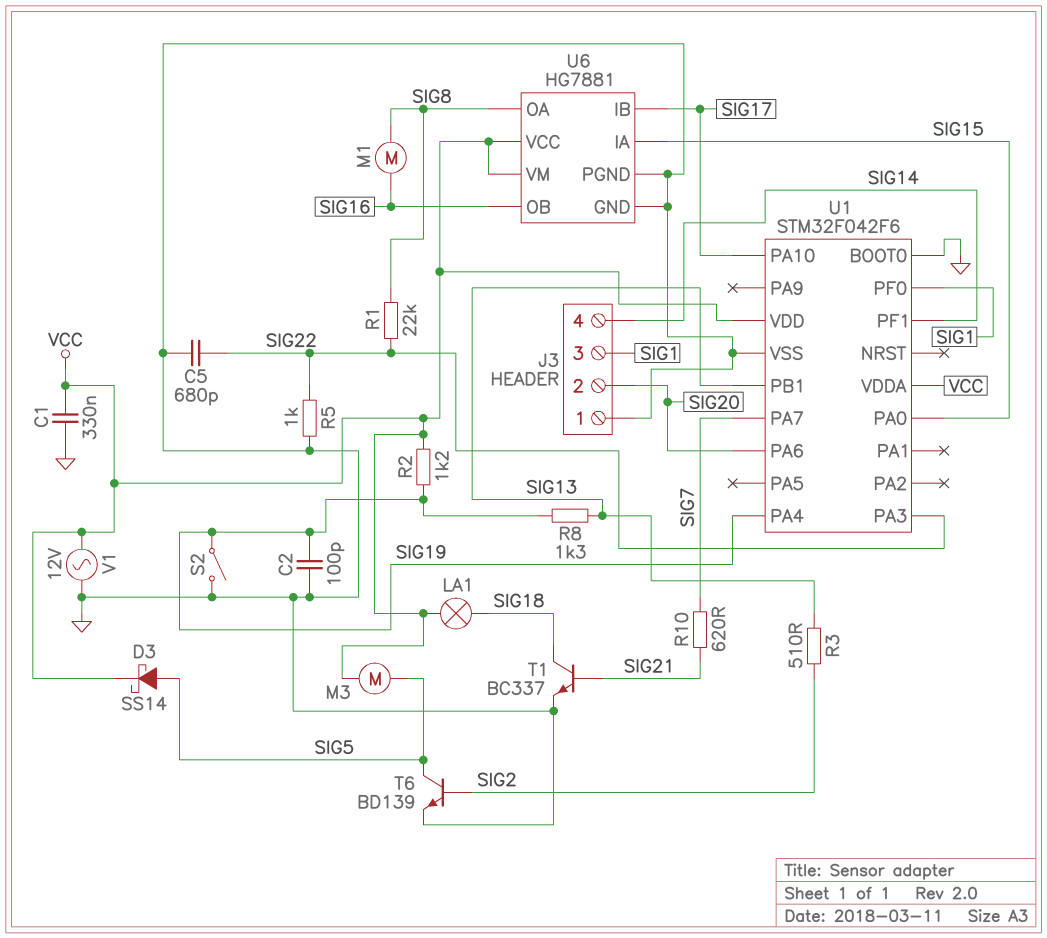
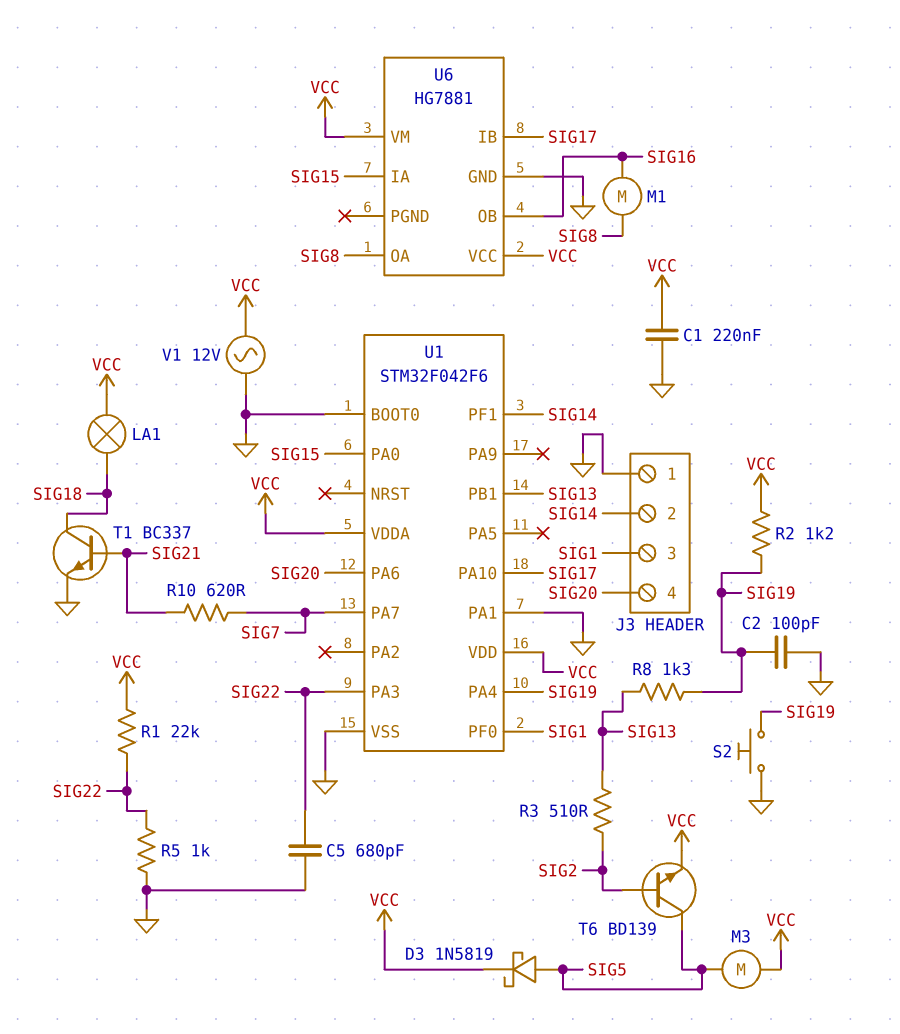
C1: 330nF (GND, VCC) -> 220nF (GND, VCC)
D3: schottky SS14 (A SIG5, K VCC) -> schottky 1N5819 (A SIG5, K VCC)
J3 pin 2: SIG20 -> SIG14
J3 pin 4: SIG14 -> SIG20
R1: 22k (SIG8, SIG22) -> 22k (SIG22, VCC)
S2: switch (GND, SIG19) -> button (GND, SIG19)
T6: NPN BD139 (B SIG2, C SIG5, E GND) -> NPN BD139 (B SIG2, C SIG5, E VCC)
U1 pin PA1: none -> GND
U6 pin PGND: GND -> none

